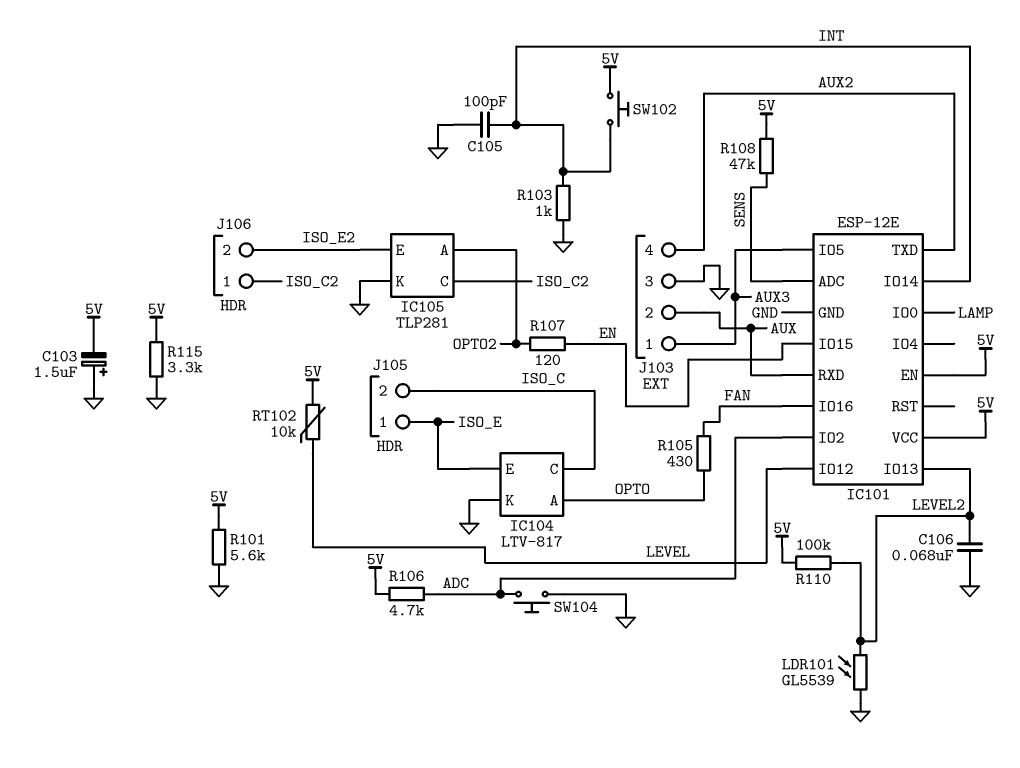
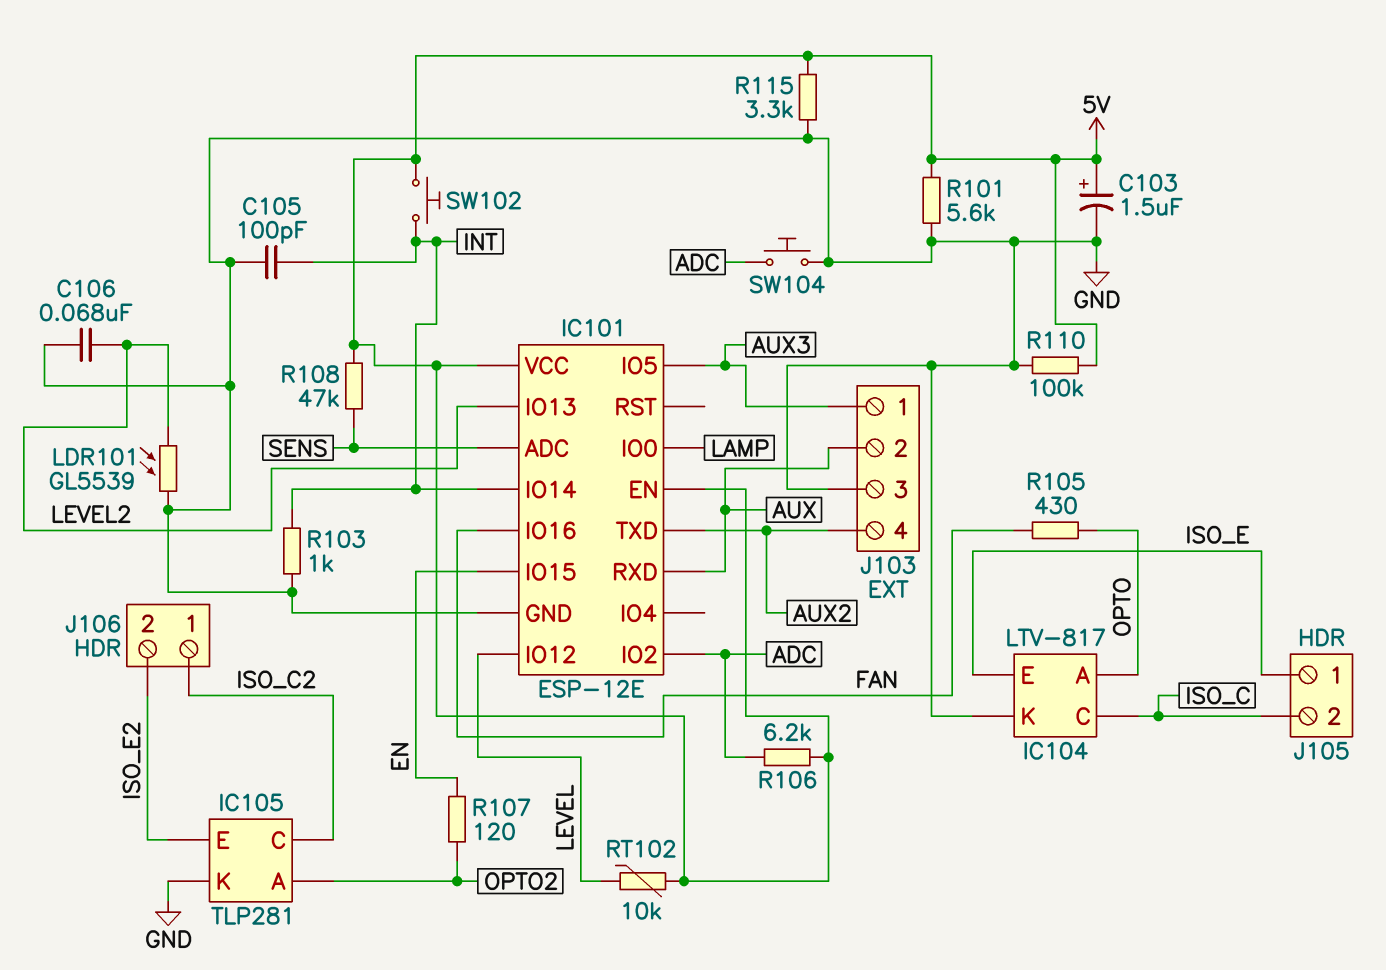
C103: 1.5uF (plus GND, minus 5V) -> 1.5uF (plus 5V, minus GND)
R106: 4.7k (5V, ADC) -> 6.2k (5V, ADC)
R110: 100k (5V, LEVEL2) -> 100k (5V, GND)

